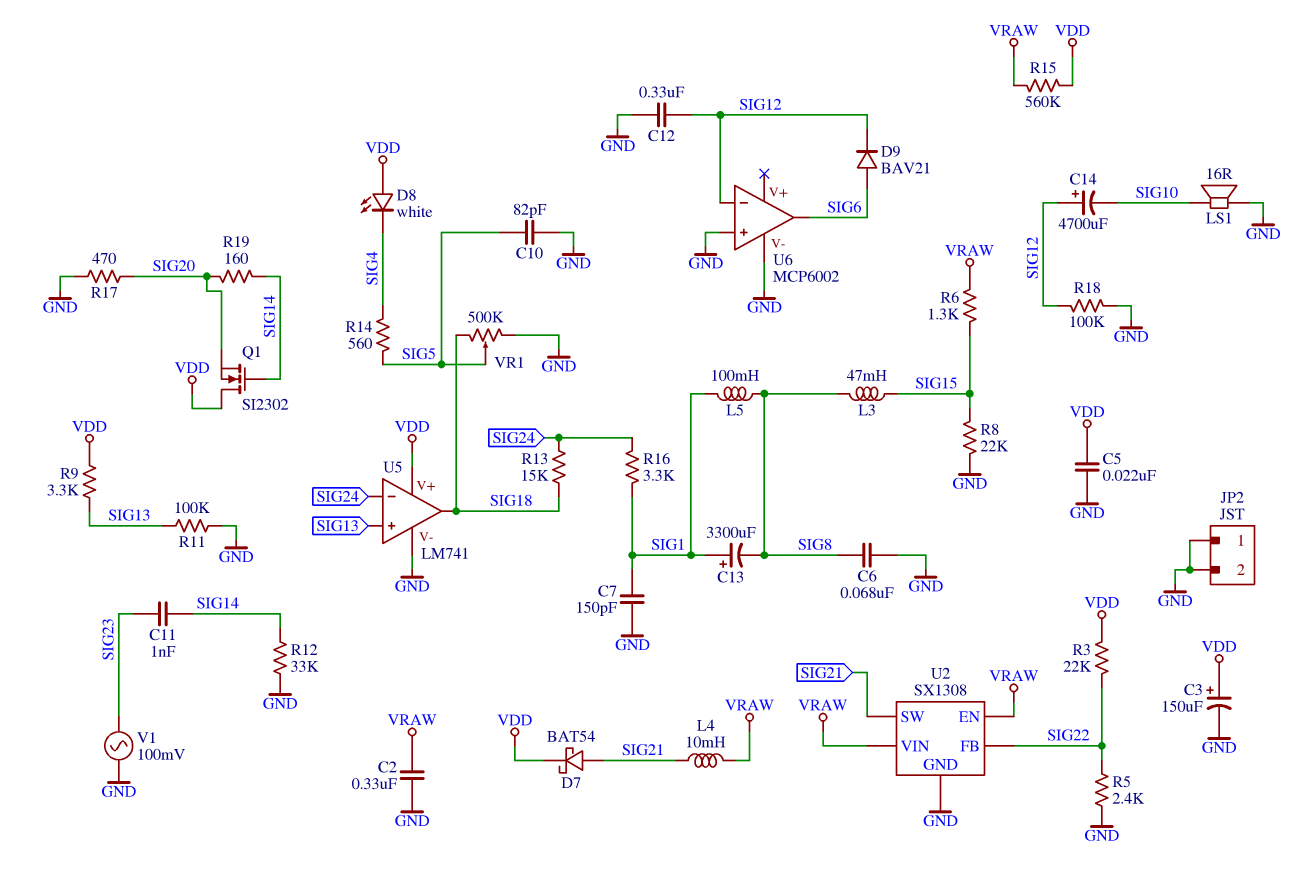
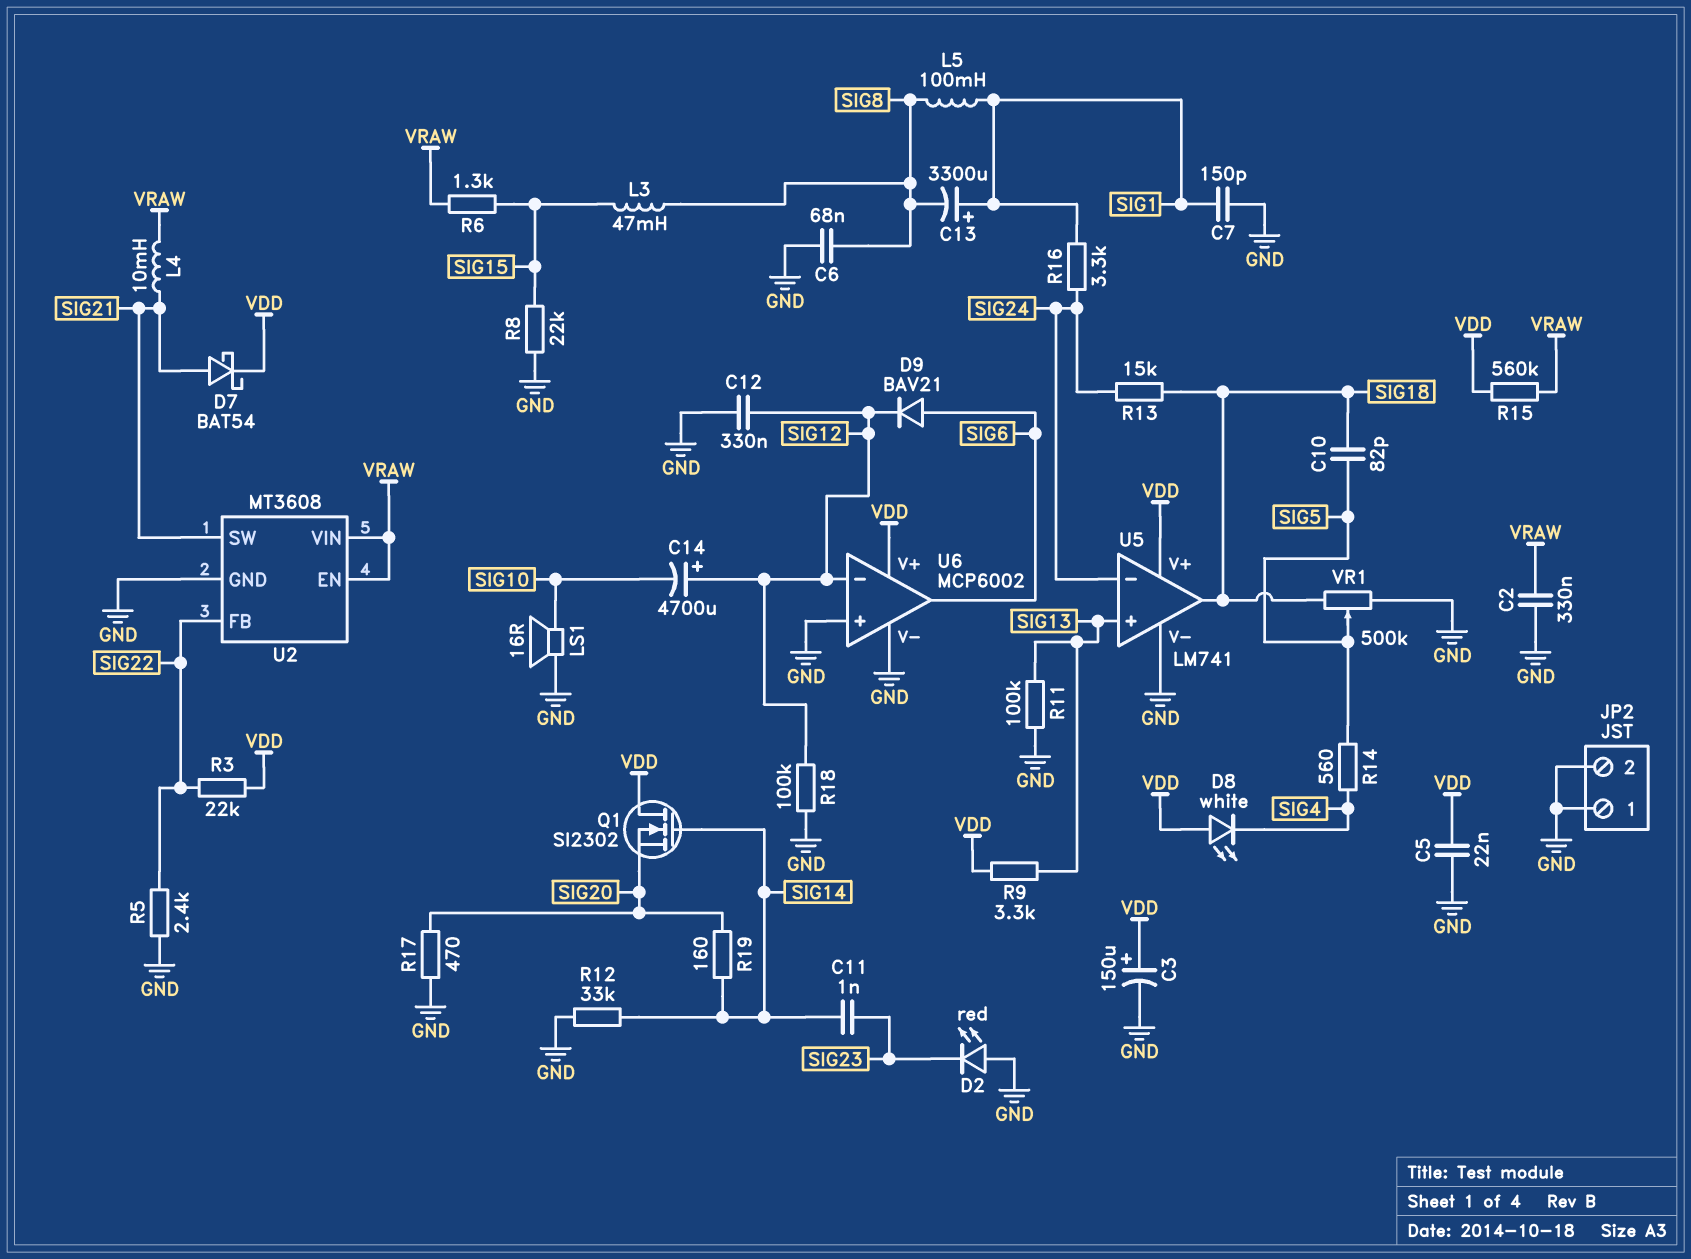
C10: 82pF (GND, SIG5) -> 82pF (SIG5, SIG18)
D2: none -> LED red (A GND, K SIG23)
U2: SX1308 -> MT3608
U6 pin V+: none -> VDD
V1: AC 100mV (GND, SIG23) -> none

